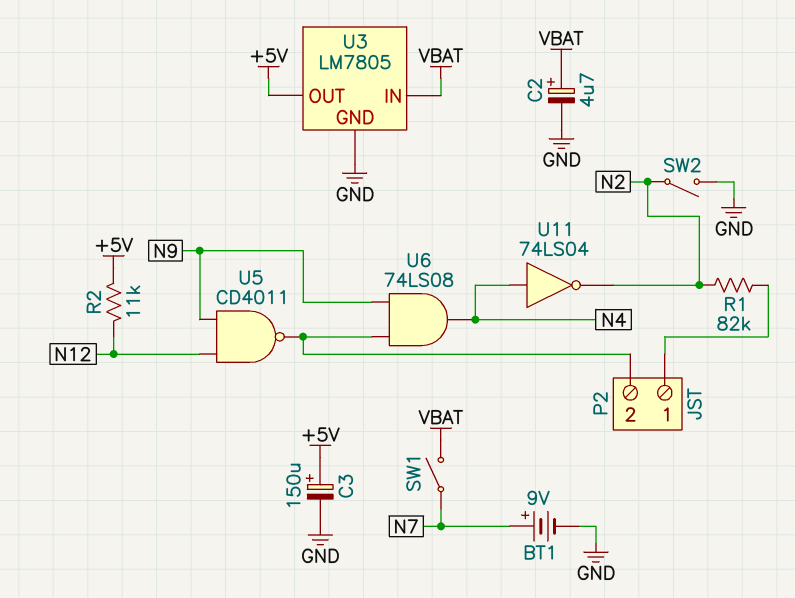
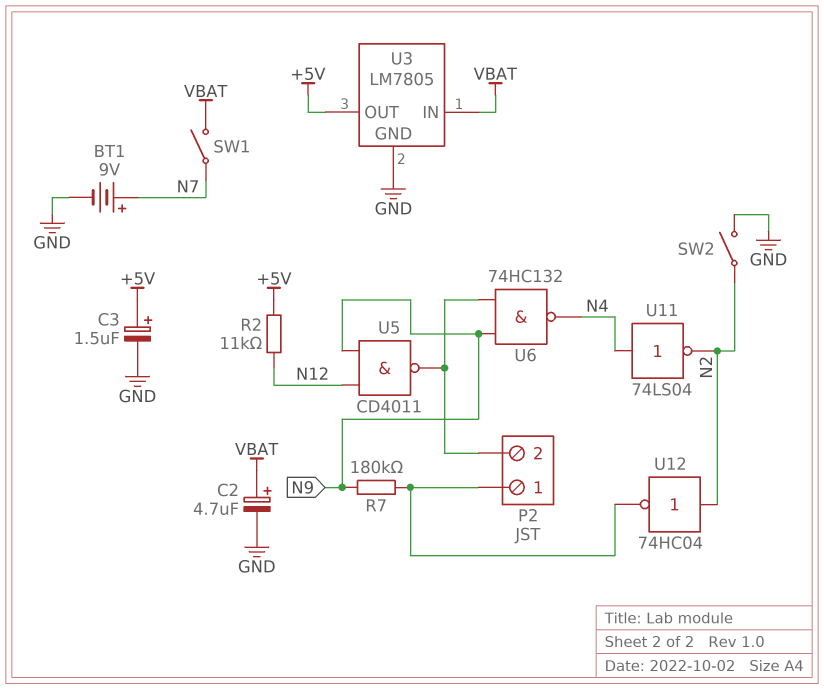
C3: 150uF (plus +5V, minus GND) -> 1.5uF (plus +5V, minus GND)
R1: 82k (N2, P2/1) -> none
R7: none -> 180k (N9, P2/1)
U6: AND 74LS08 (in N9, in P2/2, out N4) -> NAND 74HC132 (in N9, in P2/2, out N4)
U12: none -> NOT 74HC04 (in N2, out P2/1)

